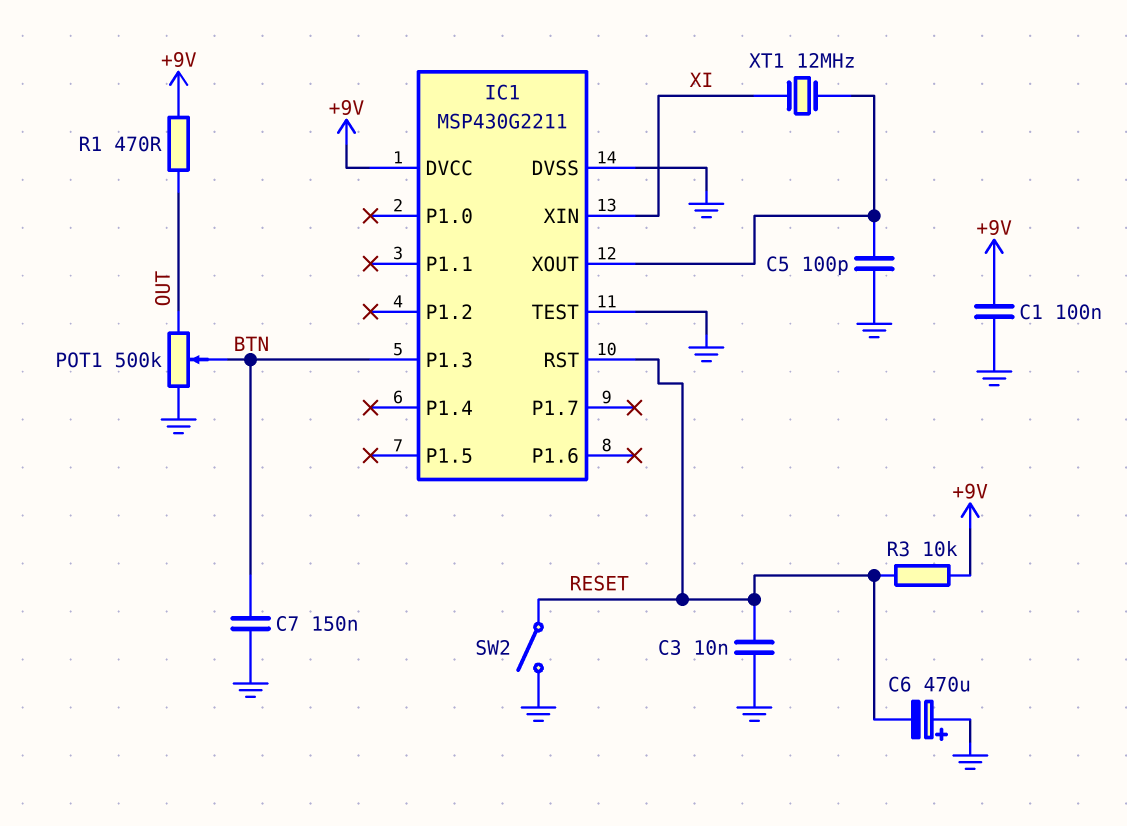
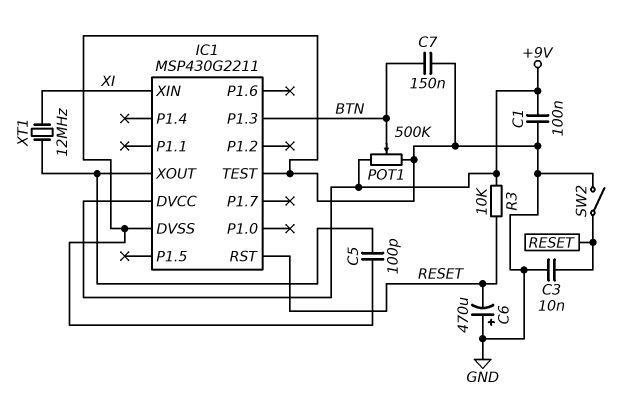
POT1: 500k (GND, OUT, wiper BTN) -> 500k (+9V, GND, wiper BTN)
R1: 470 (+9V, OUT) -> none

